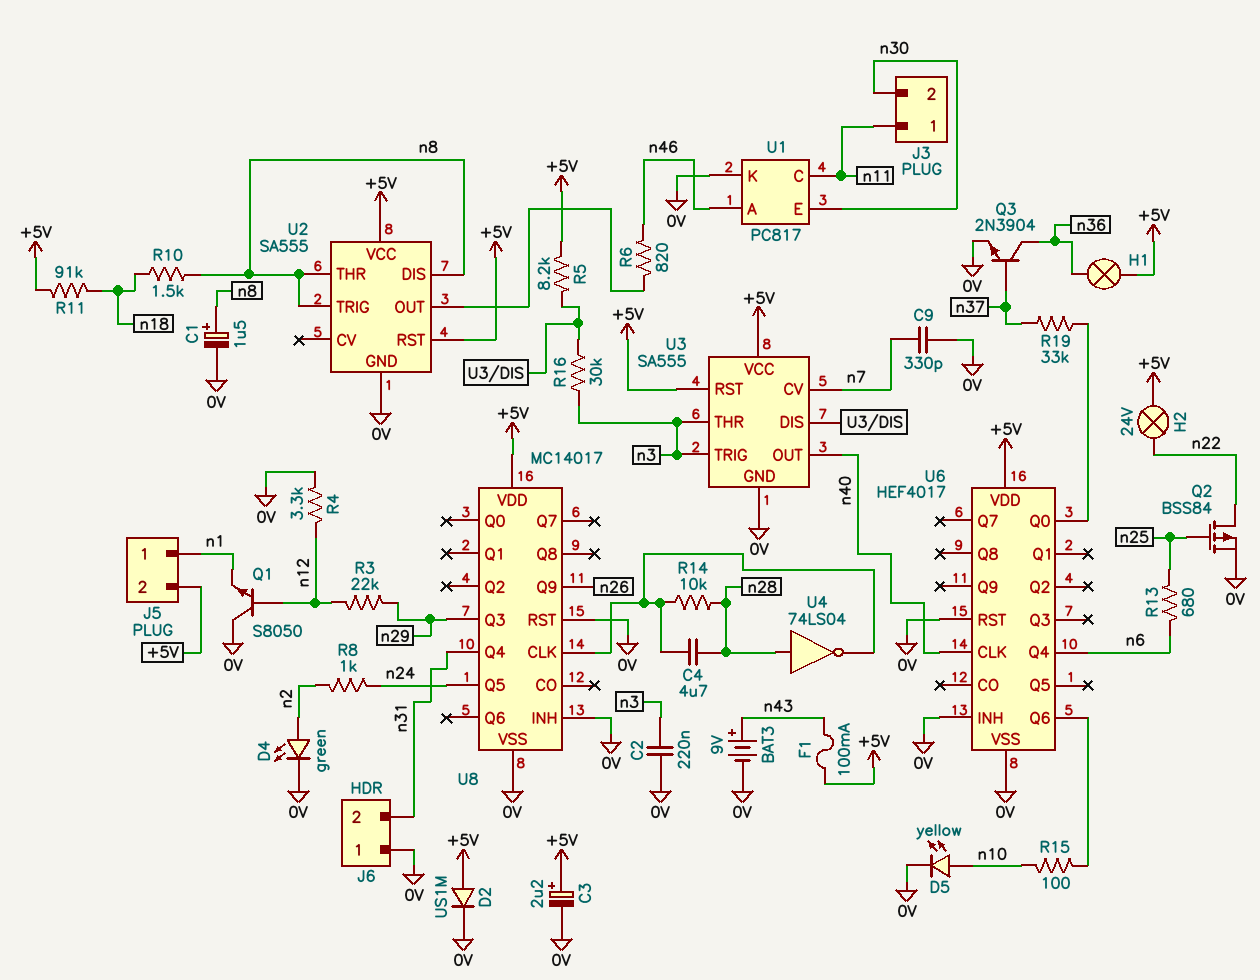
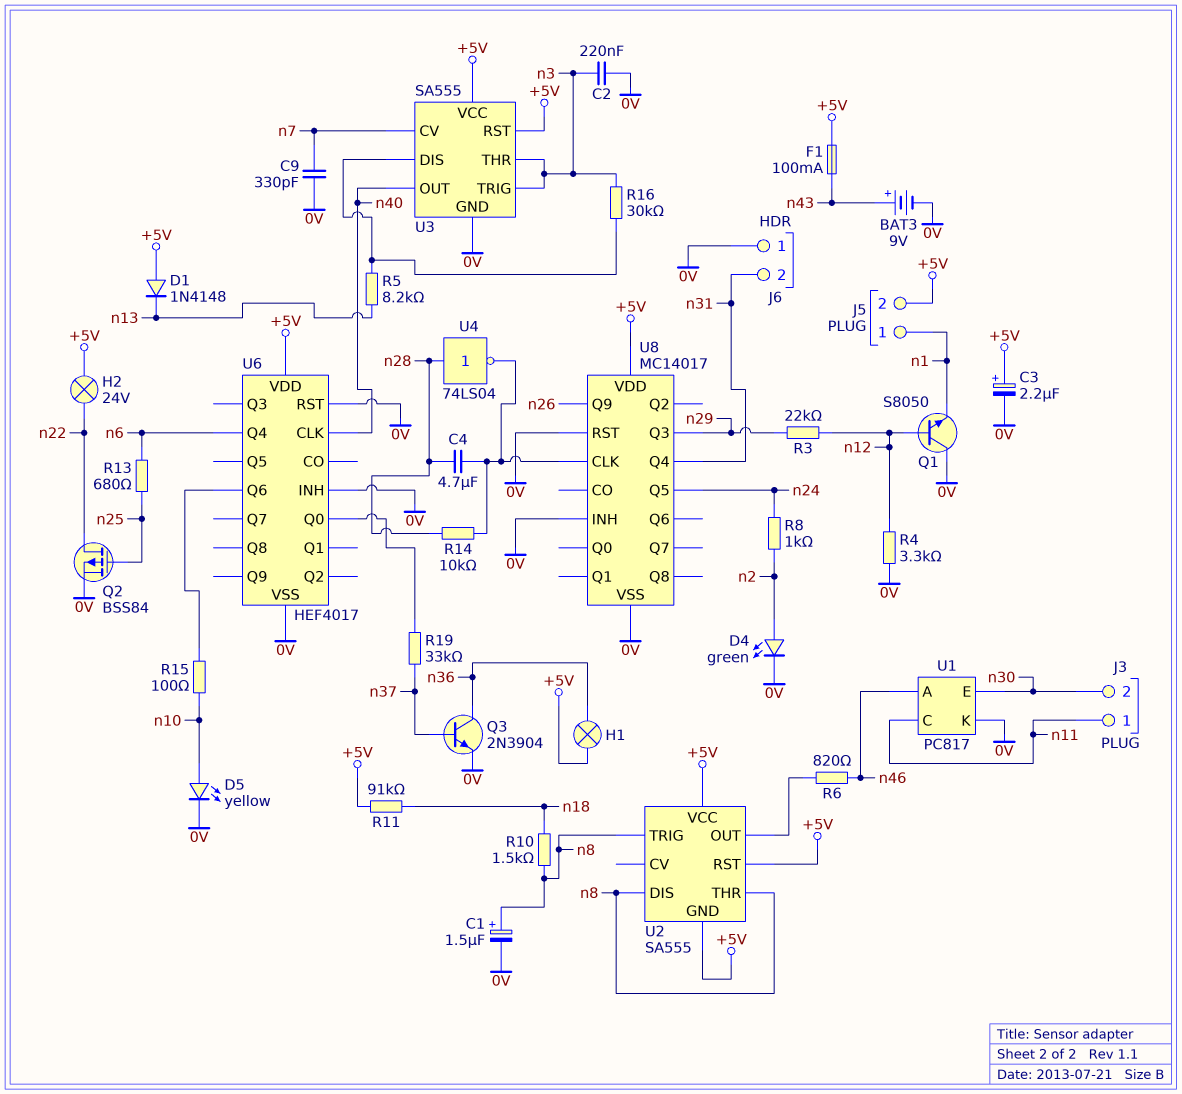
D1: none -> diode 1N4148 (A +5V, K n13)
D2: diode US1M (A +5V, K 0V) -> none
R5: 8.2k (+5V, U3/DIS) -> 8.2k (U3/DIS, n13)
U2 pin GND: 0V -> +5V

